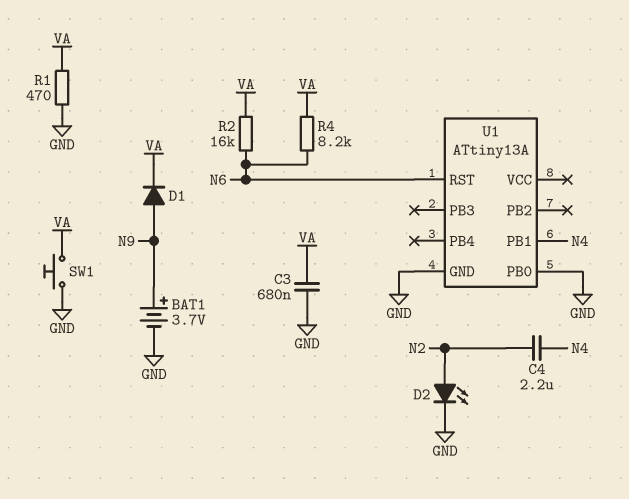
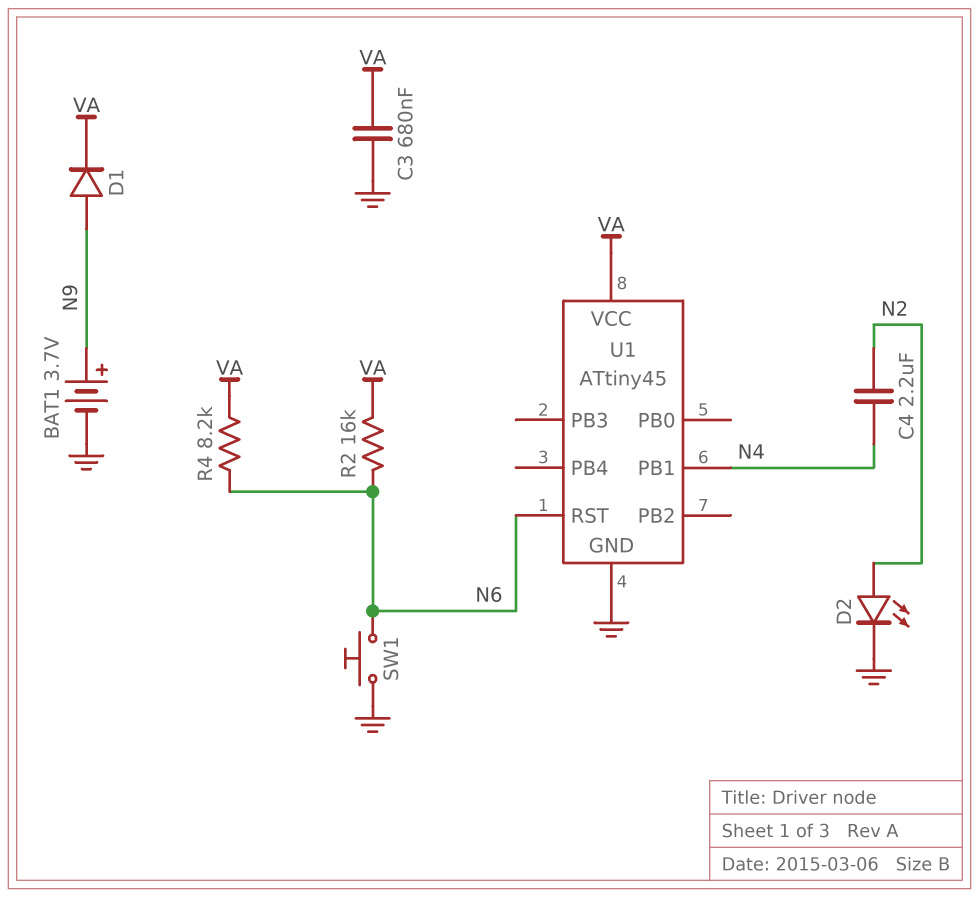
R1: 470 (GND, VA) -> none
SW1: button (GND, VA) -> button (GND, N6)
U1: ATtiny13A -> ATtiny45
U1 pin PB0: GND -> none
U1 pin VCC: none -> VA

